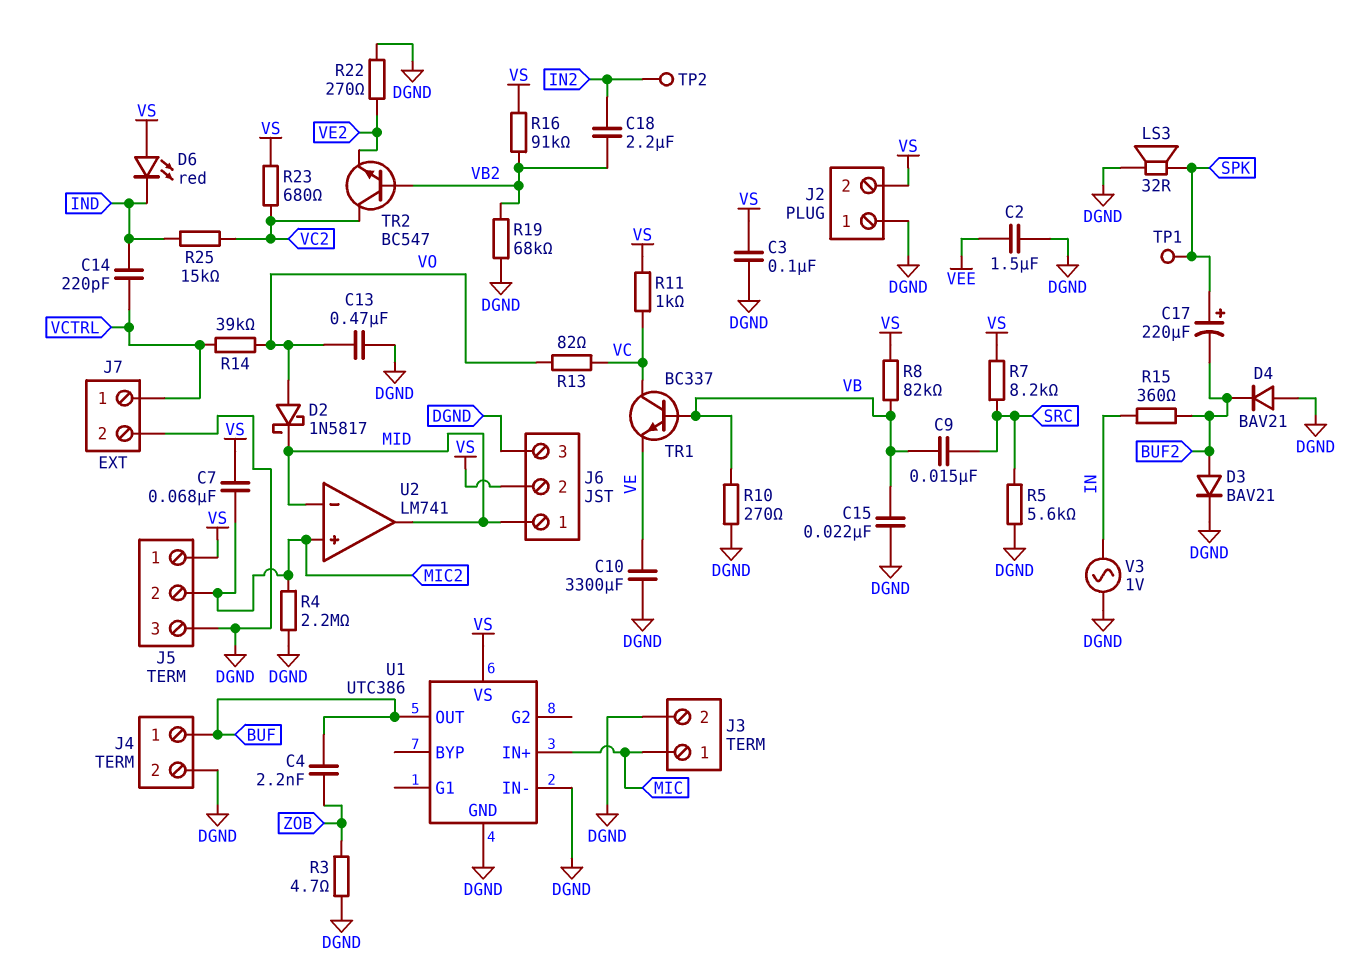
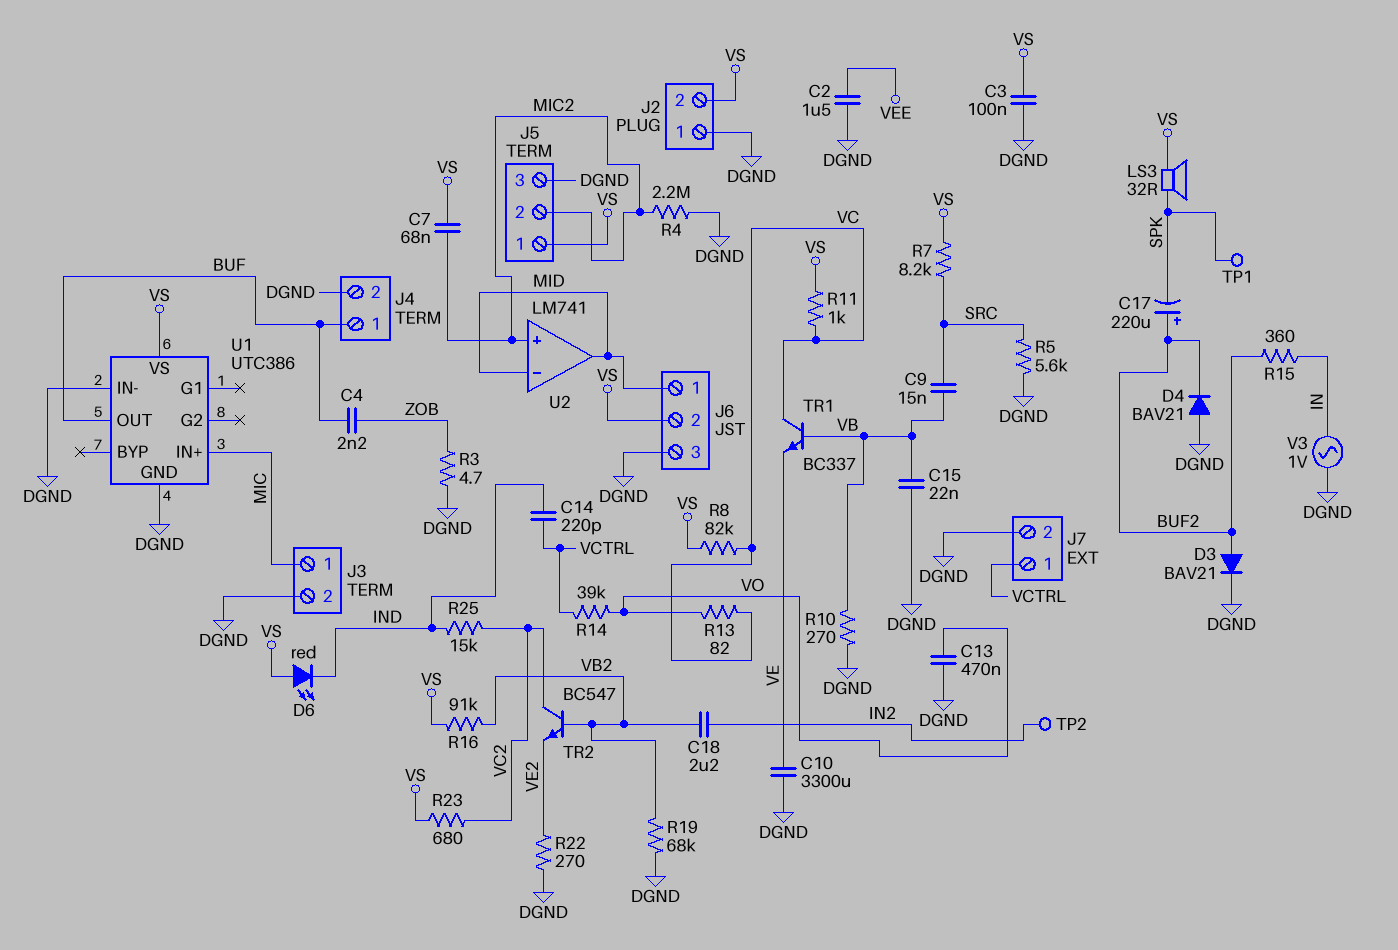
C17: 220uF (plus SPK, minus BUF2) -> 220uF (plus BUF2, minus SPK)
D2: schottky 1N5817 (A VO, K MID) -> none
LS3: speaker 32R (DGND, SPK) -> speaker 32R (SPK, VS)
R8: 82k (VB, VS) -> 82k (VC, VS)

